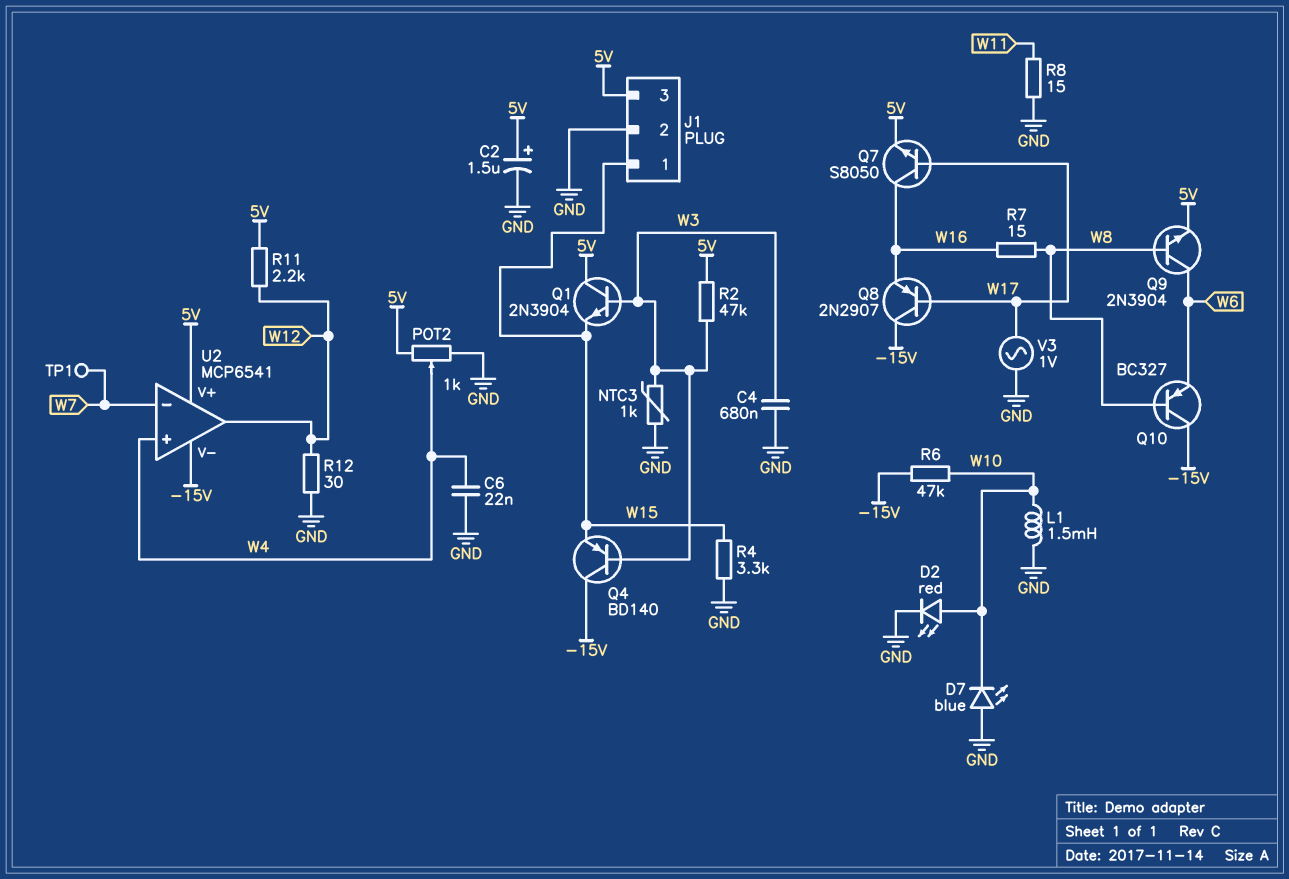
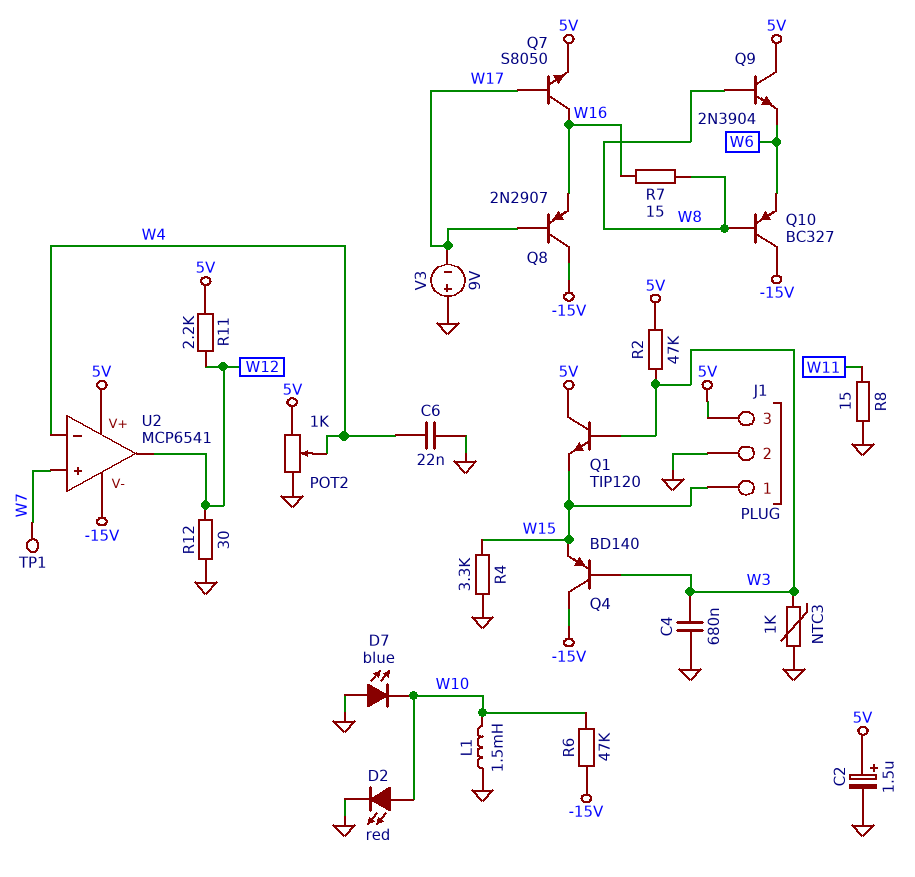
Q1: NPN 2N3904 (B W3, C 5V, E W15) -> NPN TIP120 (B W3, C 5V, E W15)
Q9: NPN 2N3904 (B W8, C W6, E 5V) -> NPN 2N3904 (B W8, C 5V, E W6)
U2 pin in+: W4 -> W7
U2 pin in-: W7 -> W4
V3: AC 1V (GND, W17) -> 9V (plus GND, minus W17)

